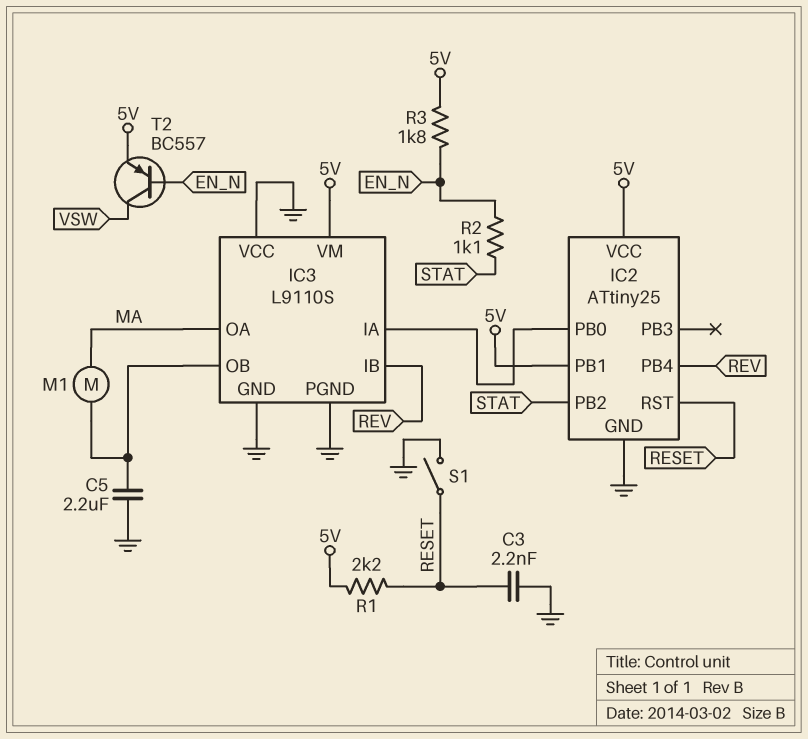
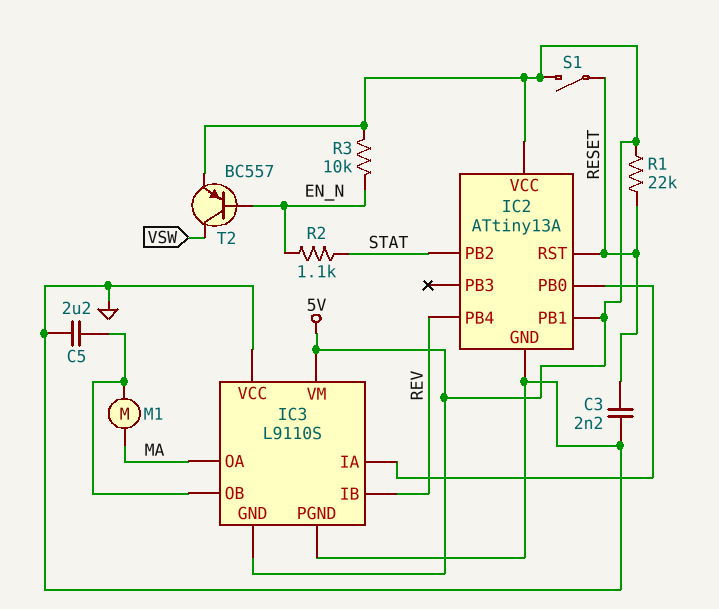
IC2: ATtiny25 -> ATtiny13A
IC3 pin GND: GND -> 5V
R1: 2.2k (5V, RESET) -> 22k (5V, RESET)
R3: 1.8k (5V, EN_N) -> 10k (5V, EN_N)
S1: switch (GND, RESET) -> switch (5V, RESET)

